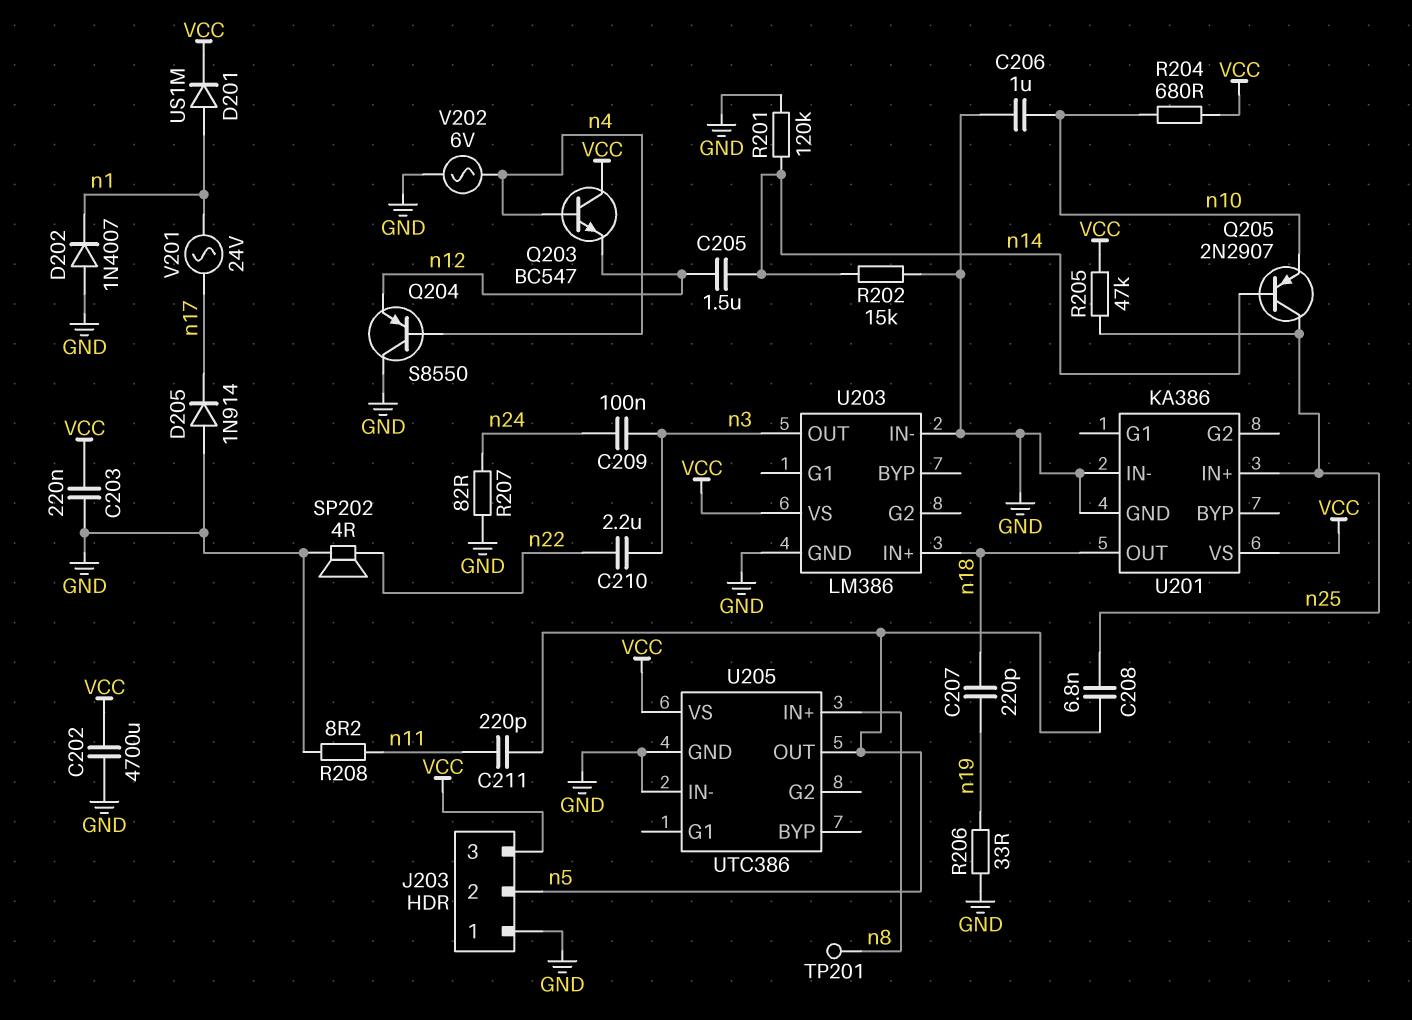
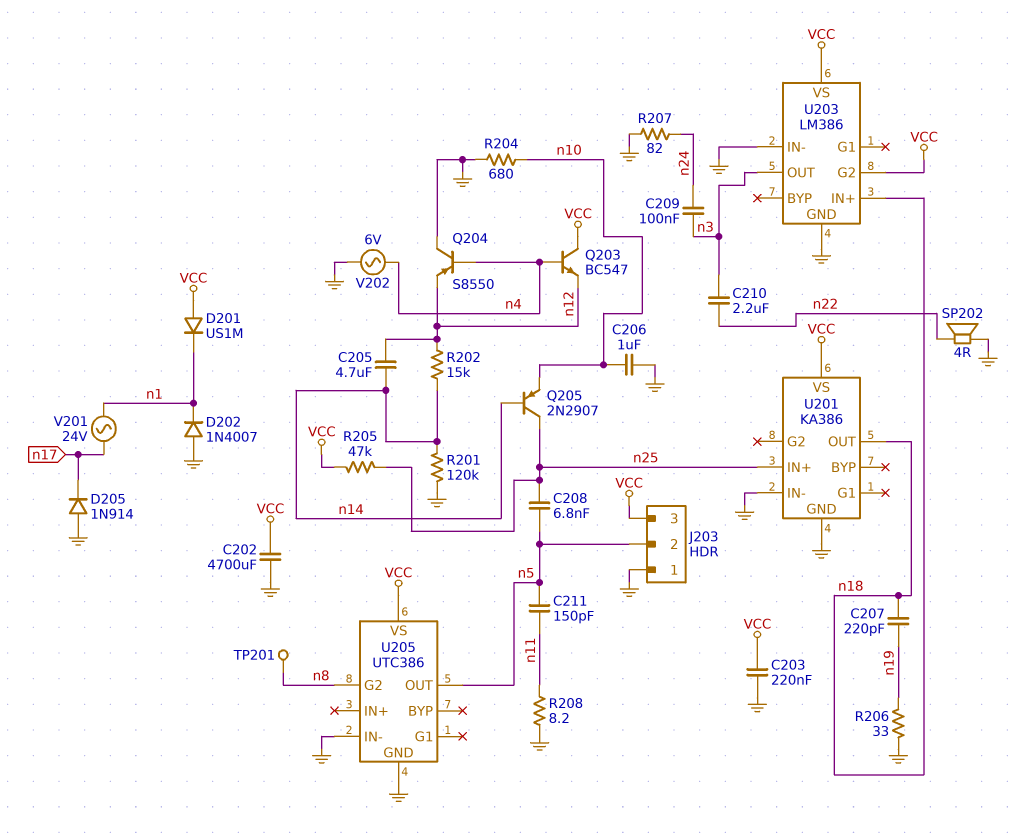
C205: 1.5uF (n12, n14) -> 4.7uF (n12, n14)
C211: 220pF (n5, n11) -> 150pF (n5, n11)
D201: diode US1M (A n1, K VCC) -> diode US1M (A VCC, K n1)
R202: 15k (GND, n14) -> 15k (n12, n14)
R204: 680 (VCC, n10) -> 680 (GND, n10)
U203 pin G2: none -> VCC
U205 pin G2: none -> n8
U205 pin IN+: n8 -> none

